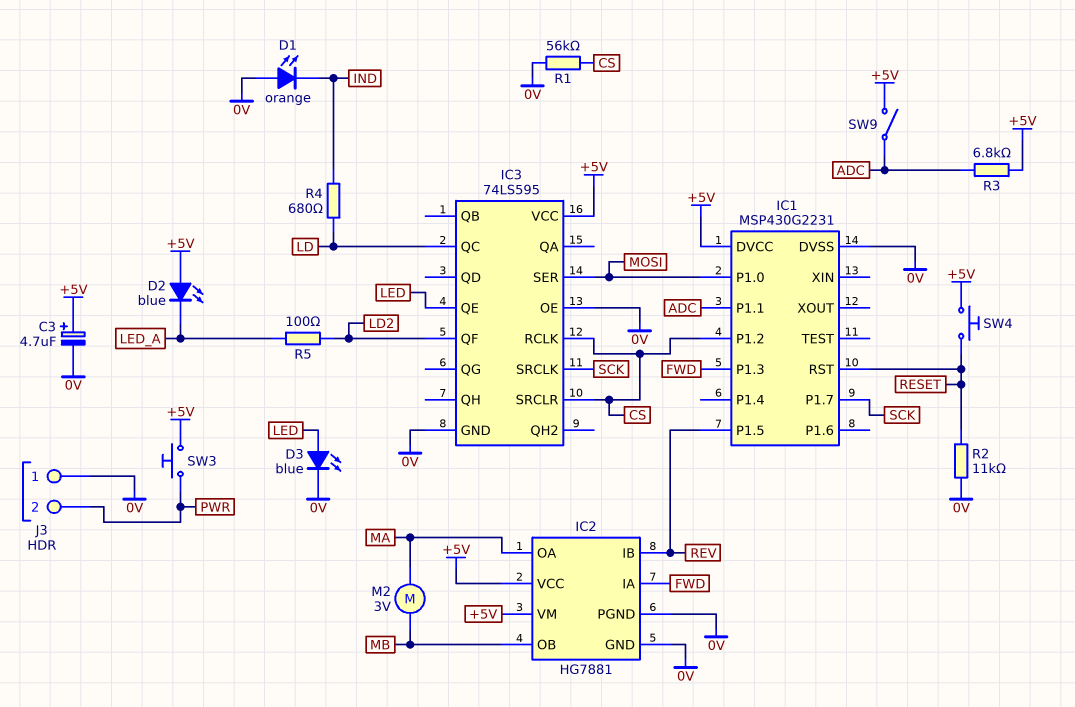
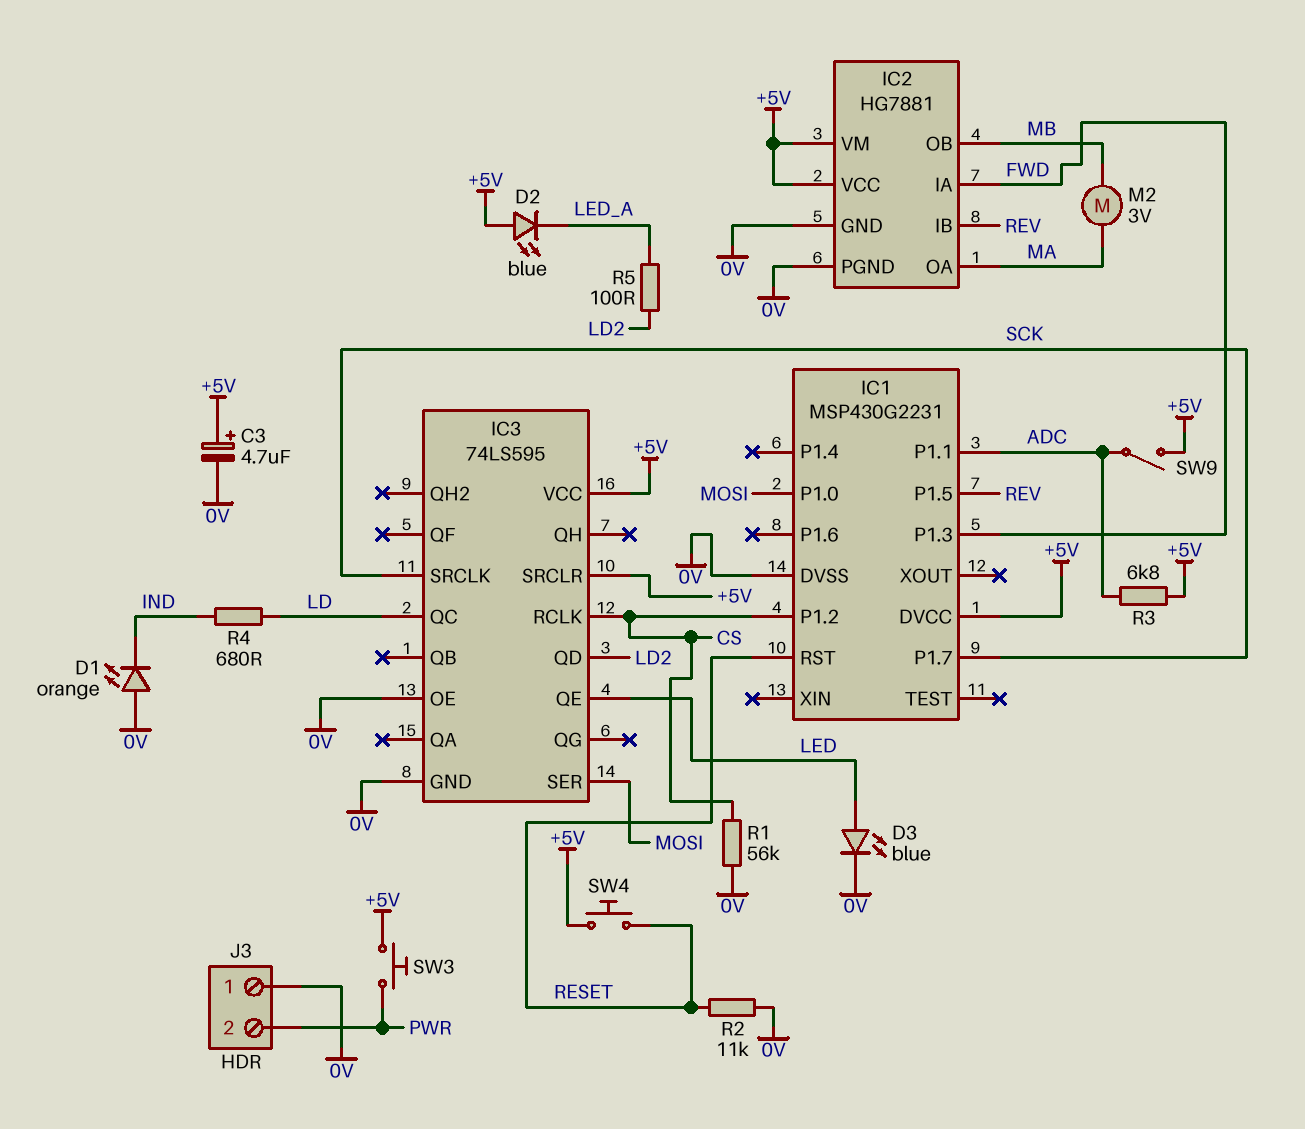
IC3 pin QD: none -> LD2
IC3 pin QF: LD2 -> none
IC3 pin SRCLR: CS -> +5V

